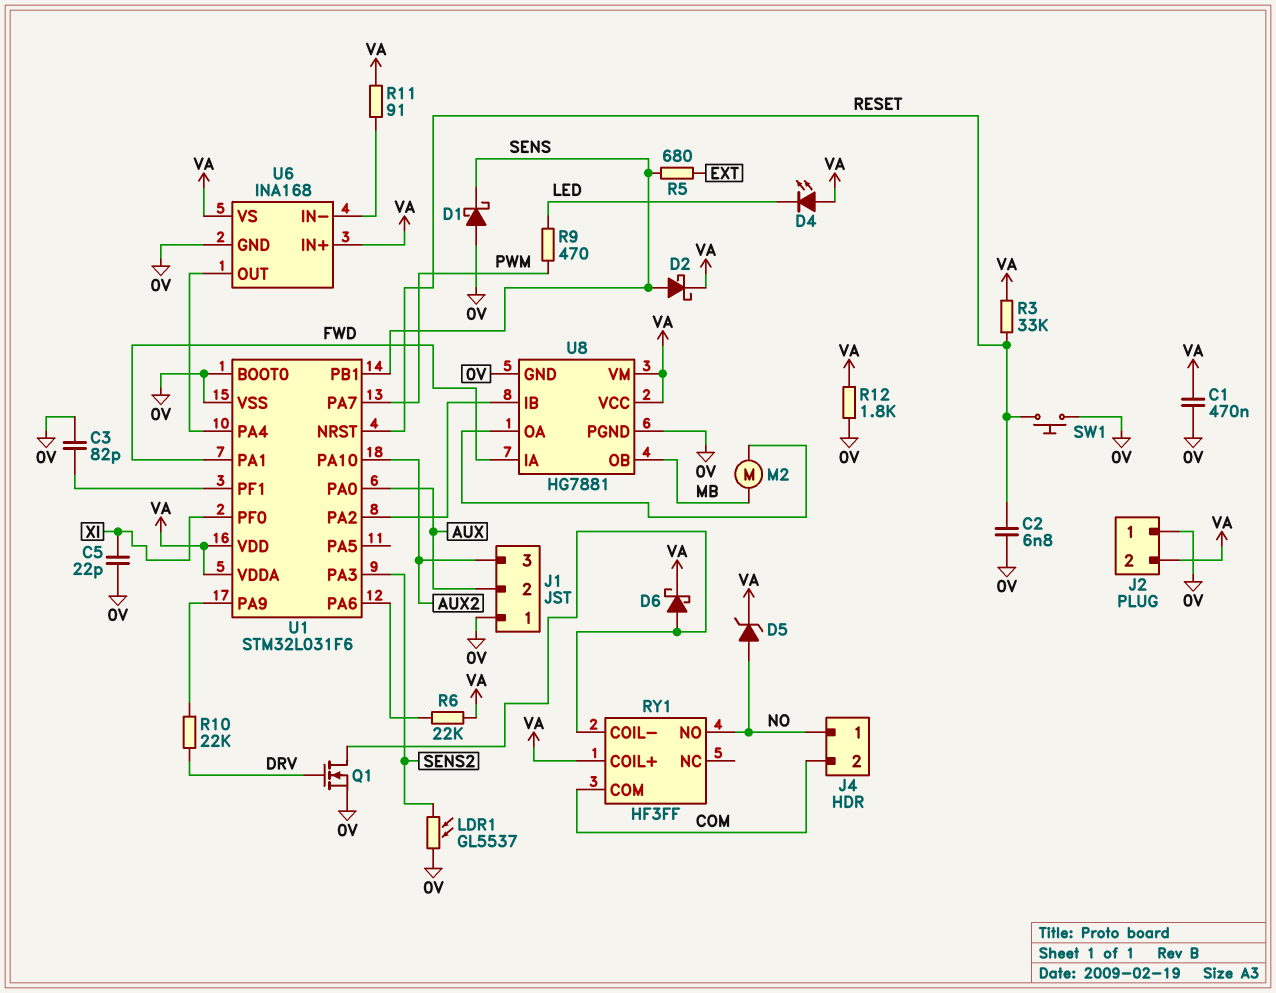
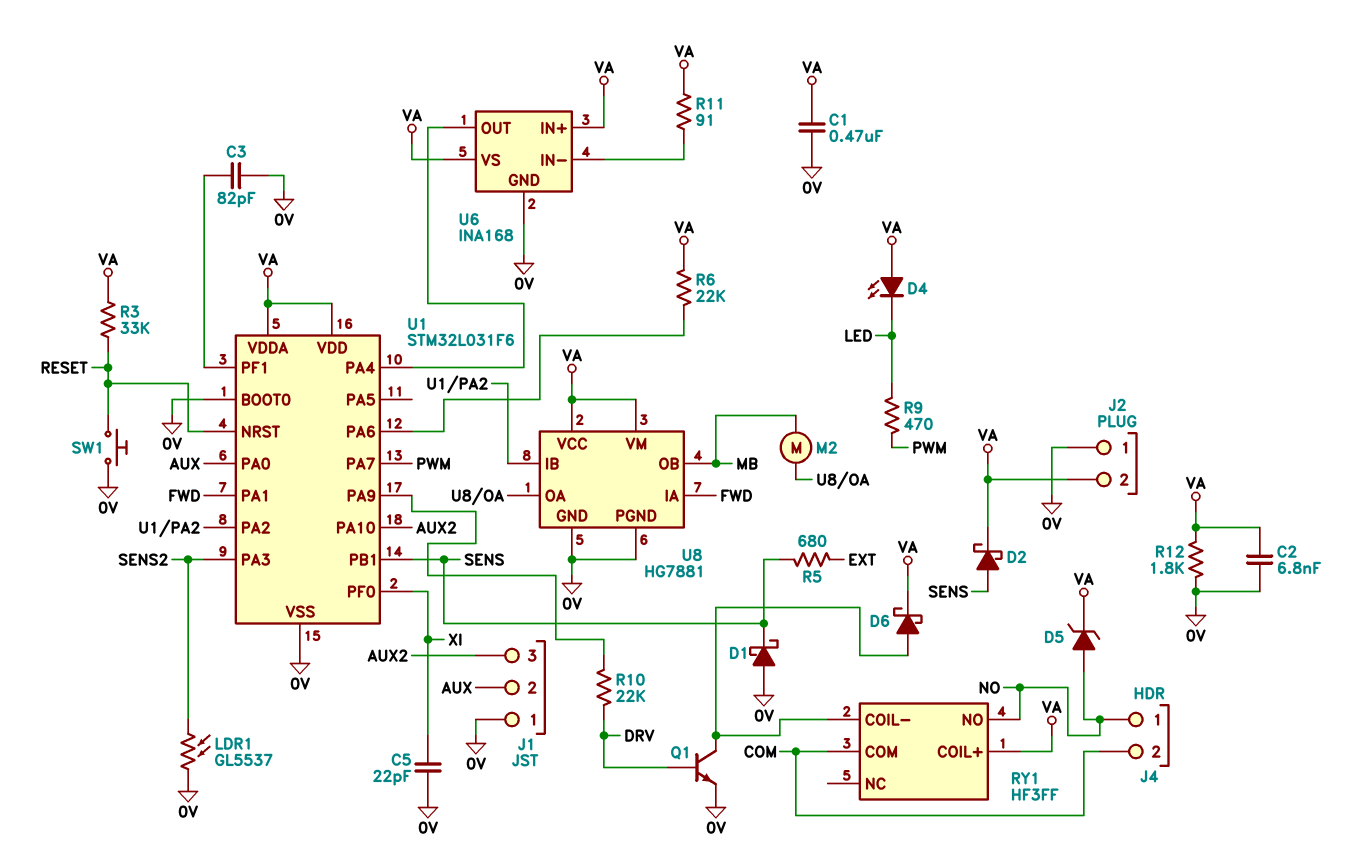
C2: 6.8nF (0V, RESET) -> 6.8nF (0V, VA)
Q1: NMOS (G DRV, D RY1/COIL-, S 0V) -> NPN (B DRV, C RY1/COIL-, E 0V)

